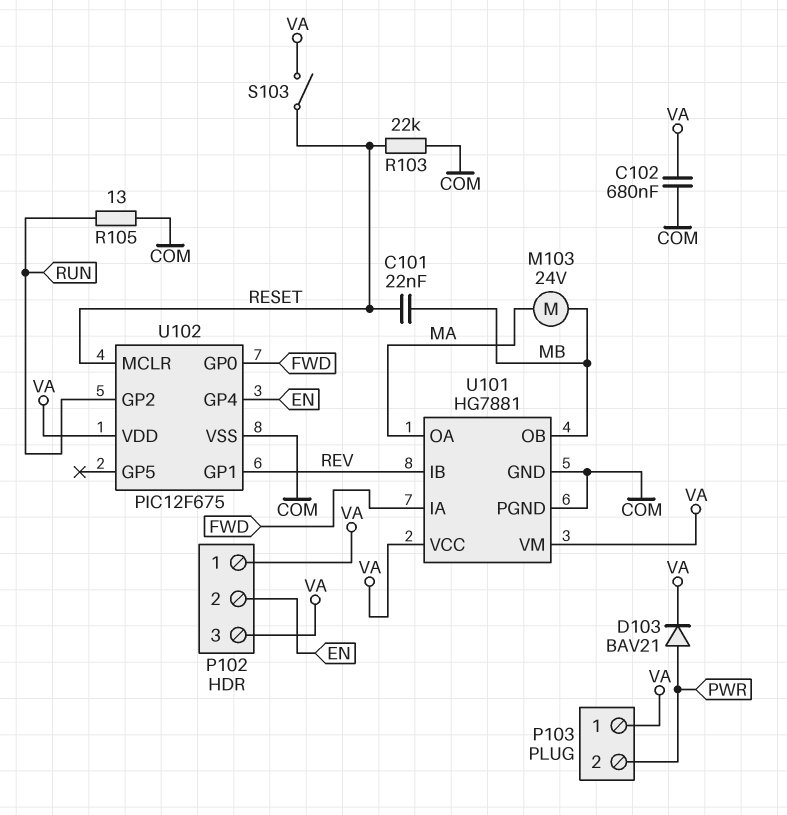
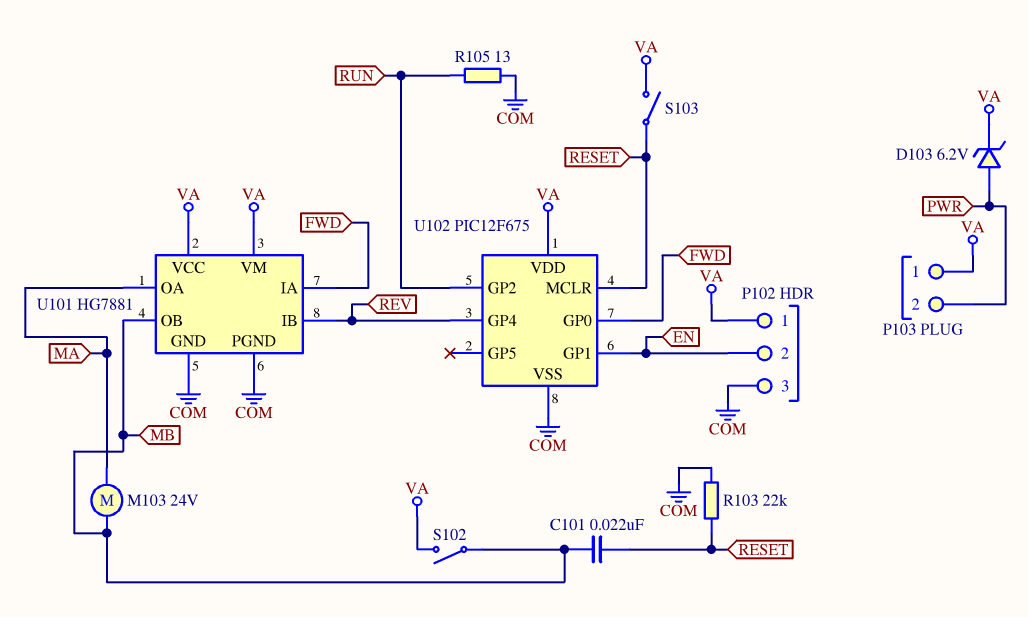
C102: 680nF (COM, VA) -> none
D103: diode BAV21 (A PWR, K VA) -> zener 6.2V (A PWR, K VA)
P102 pin 3: VA -> COM
S102: none -> switch (MB, VA)
U102 pin GP1: REV -> EN
U102 pin GP4: EN -> REV

